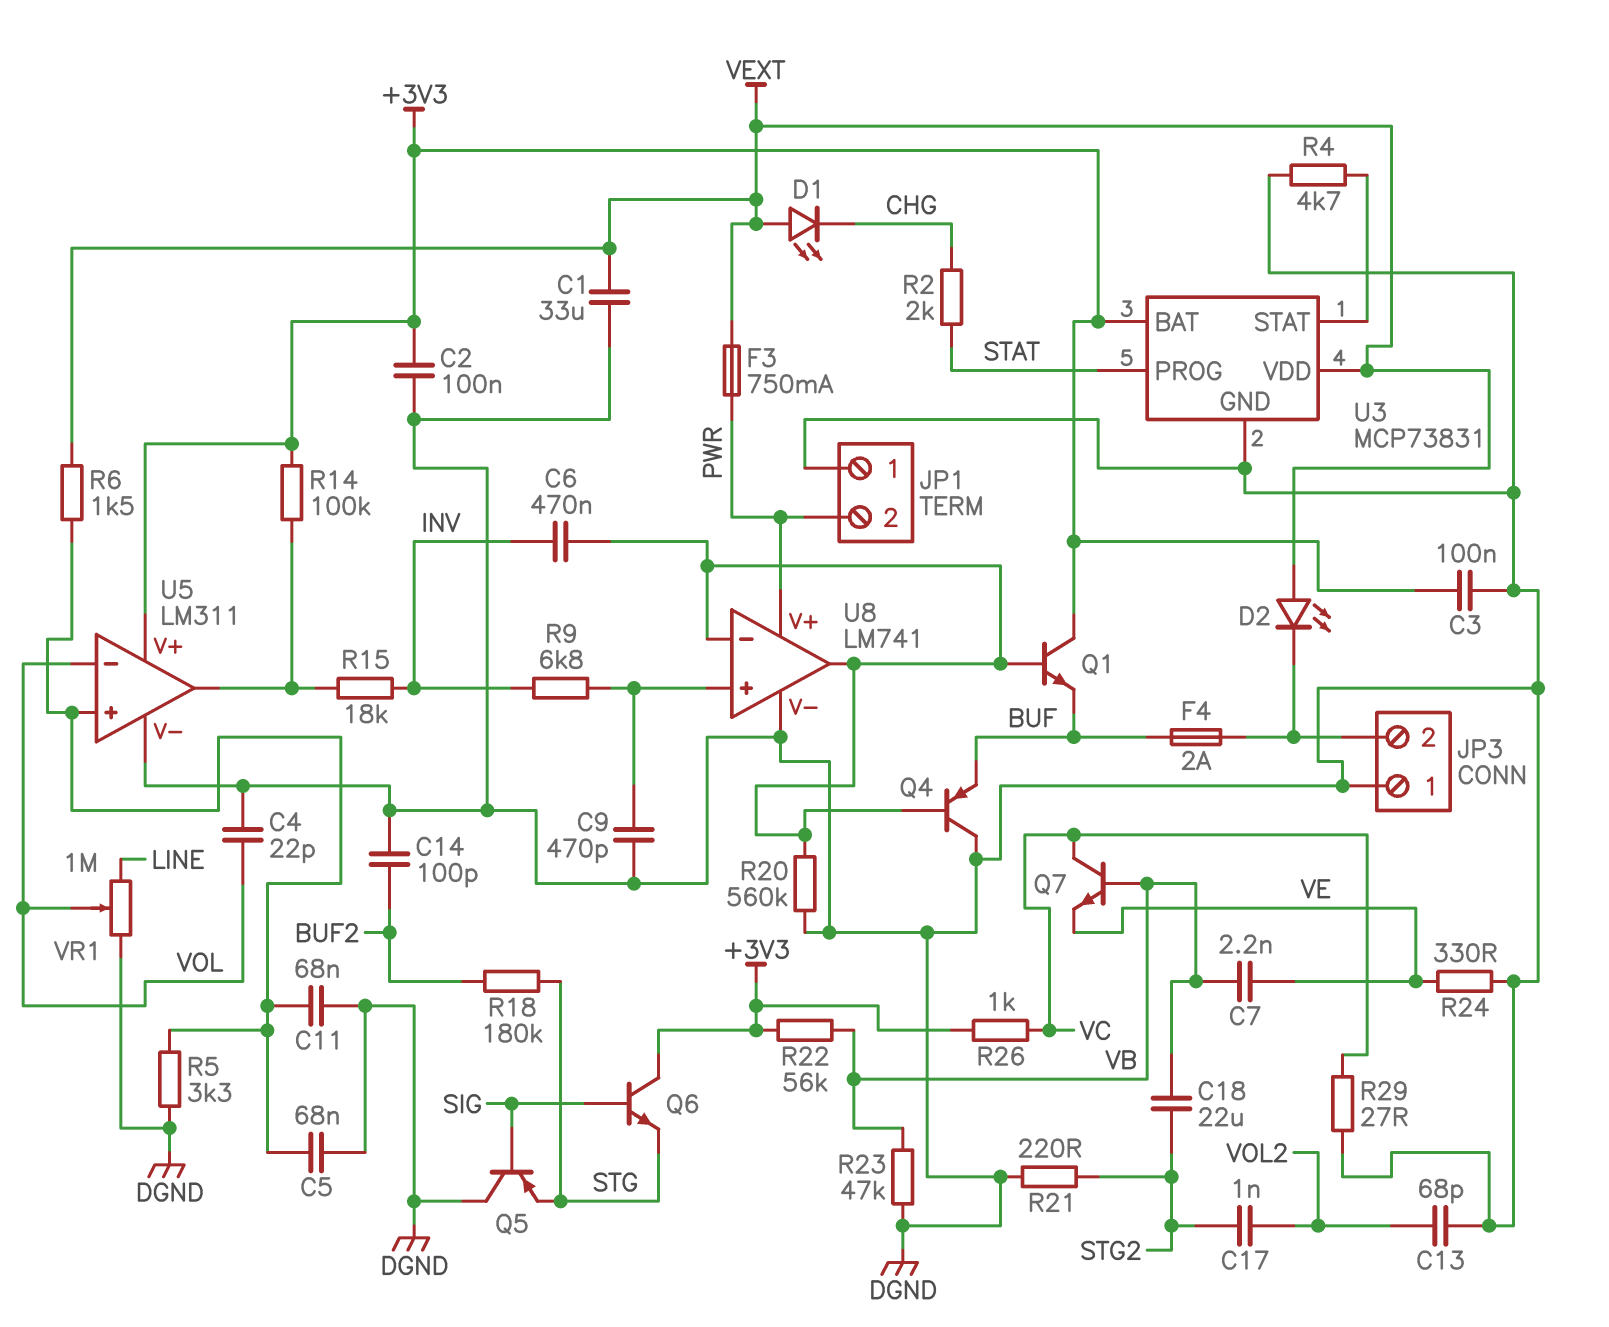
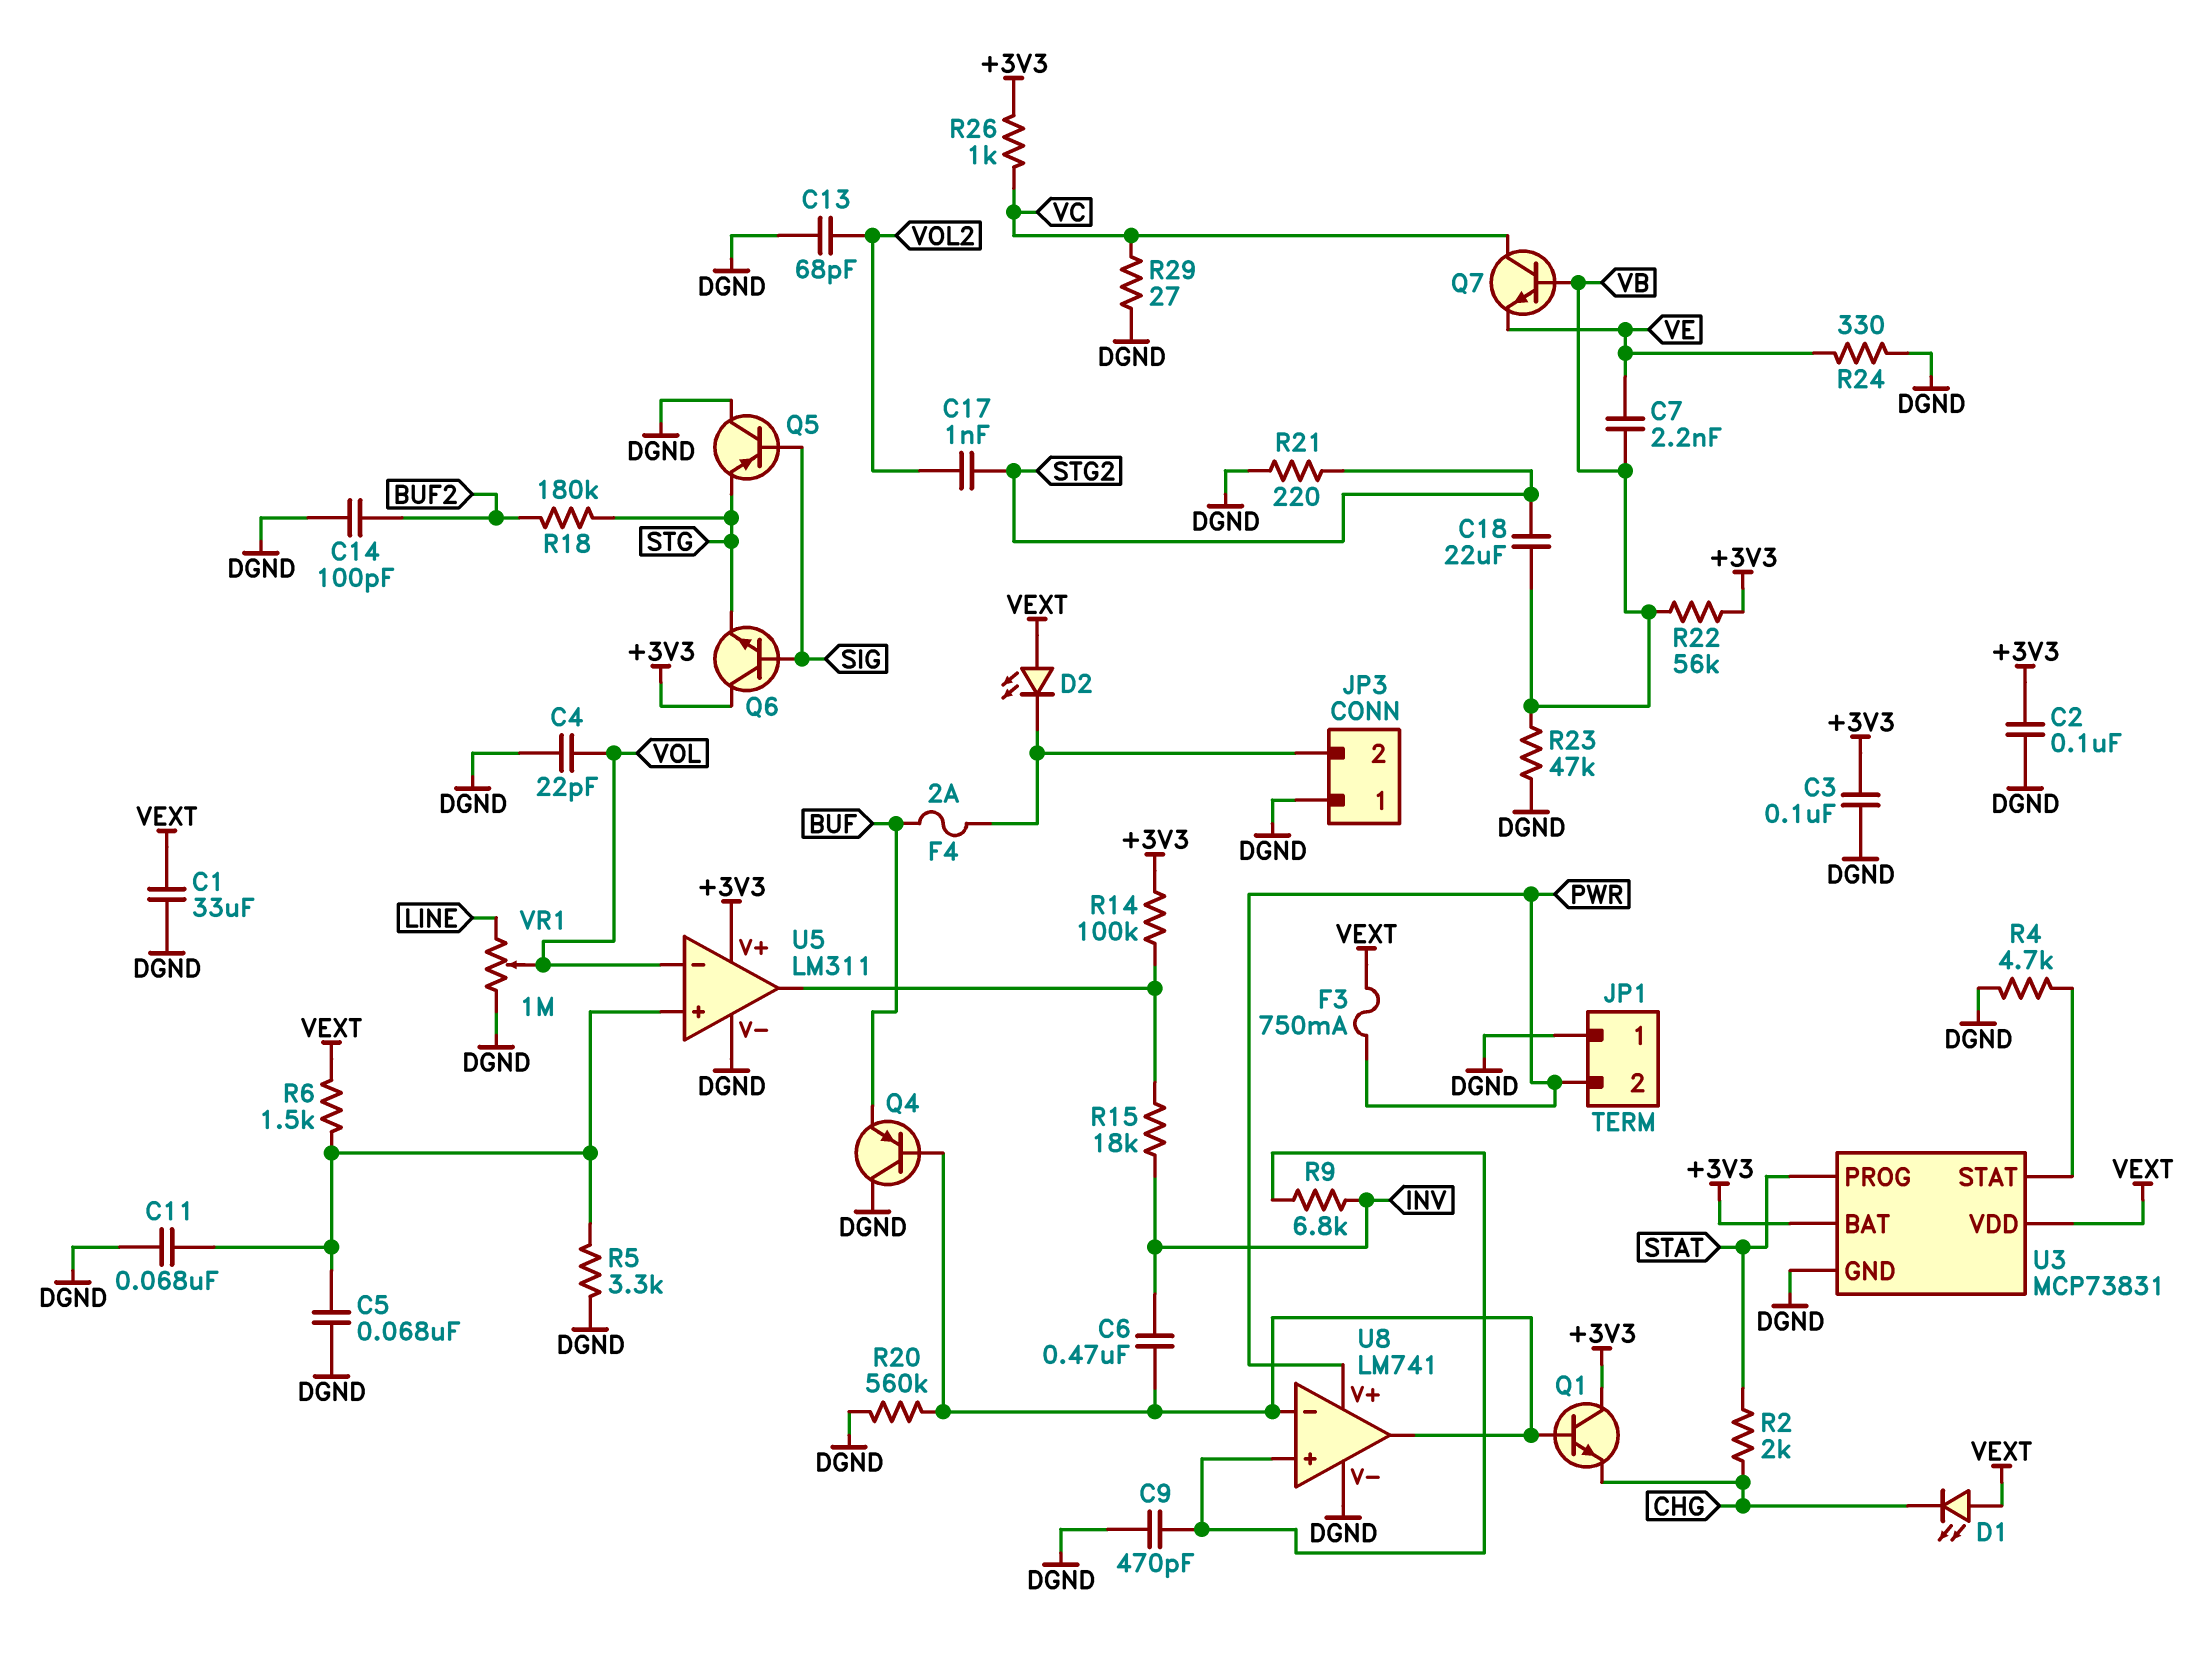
Q1: NPN (B U8/in-, C +3V3, E BUF) -> NPN (B U8/in-, C +3V3, E CHG)

